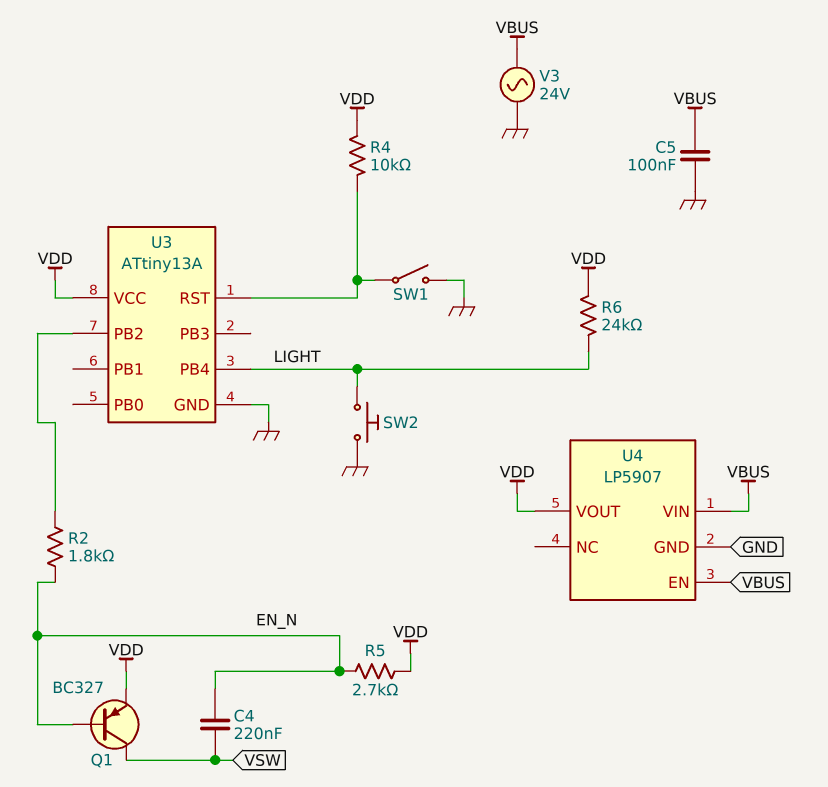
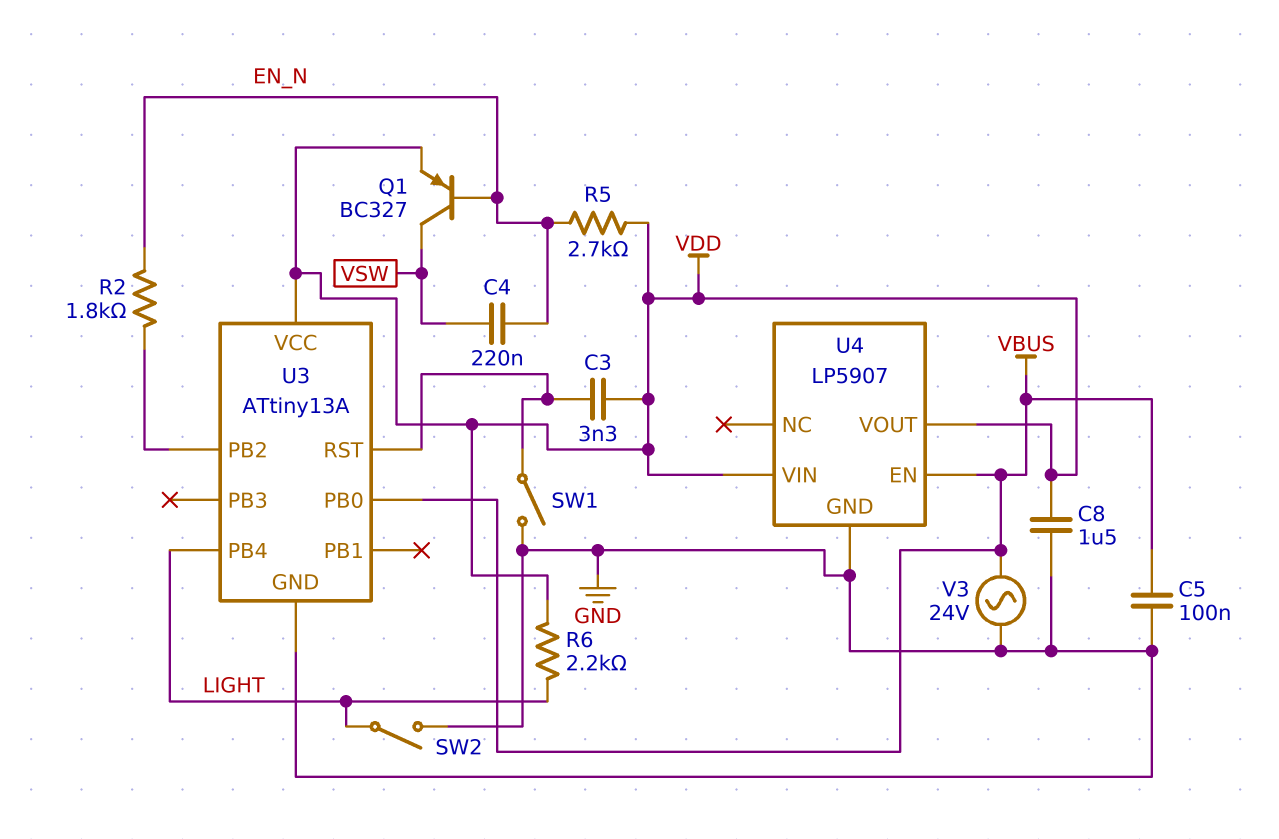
C3: none -> 3.3nF (U3/RST, VDD)
C8: none -> 1.5uF (GND, VDD)
R4: 10k (U3/RST, VDD) -> none
R6: 24k (LIGHT, VDD) -> 2.2k (LIGHT, VDD)
SW2: button (GND, LIGHT) -> switch (GND, LIGHT)
U3 pin PB0: none -> VBUS
U4 pin VIN: VBUS -> VDD

